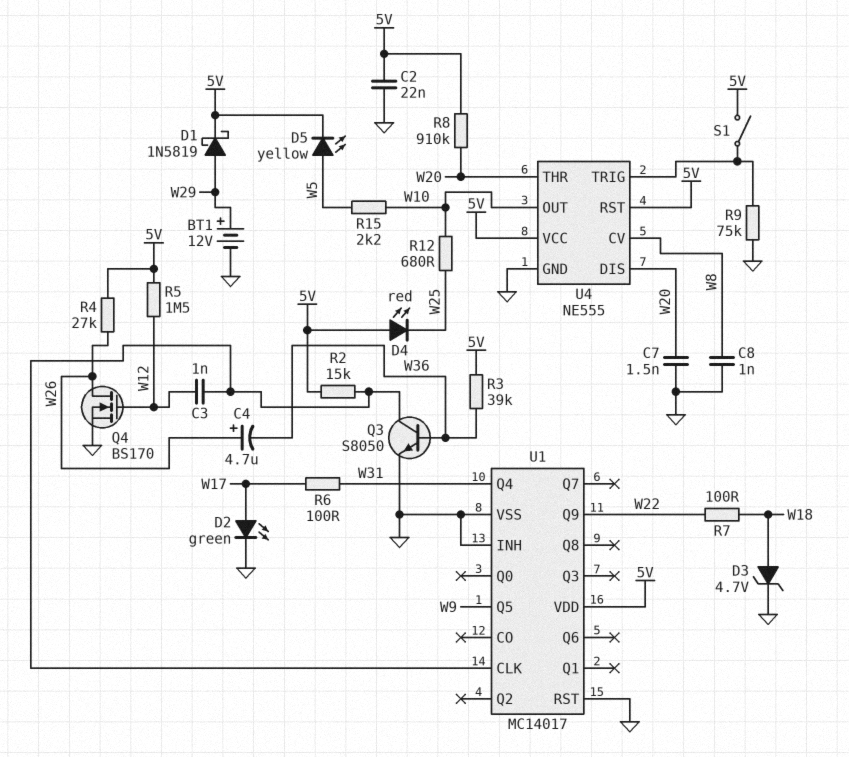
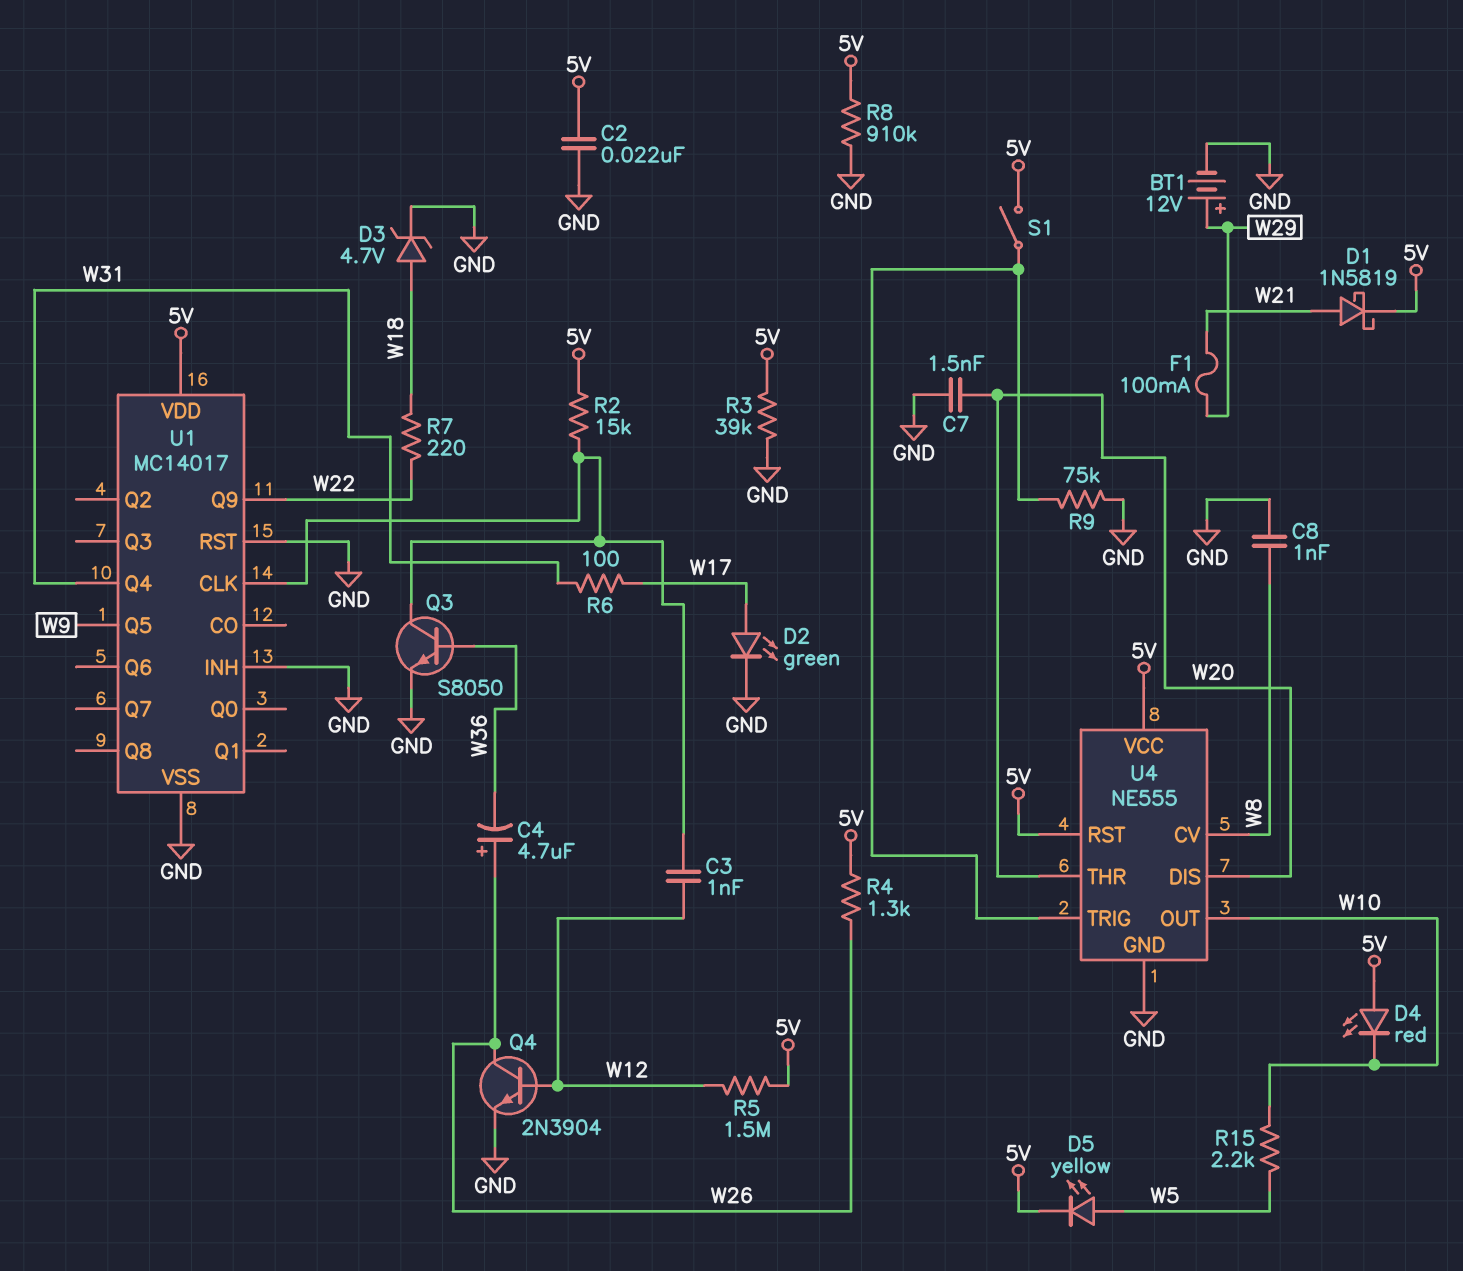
D1: schottky 1N5819 (A W29, K 5V) -> schottky 1N5819 (A W21, K 5V)
D4: LED red (A 5V, K W25) -> LED red (A 5V, K W10)
F1: none -> 100mA (W21, W29)
Q4: NMOS BS170 (G W12, D W26, S GND) -> NPN 2N3904 (B W12, C W26, E GND)
R3: 39k (5V, W36) -> 39k (5V, GND)
R4: 27k (5V, W26) -> 1.3k (5V, W26)
R7: 100 (W18, W22) -> 220 (W18, W22)
R8: 910k (5V, W20) -> 910k (5V, GND)
R12: 680 (W10, W25) -> none

